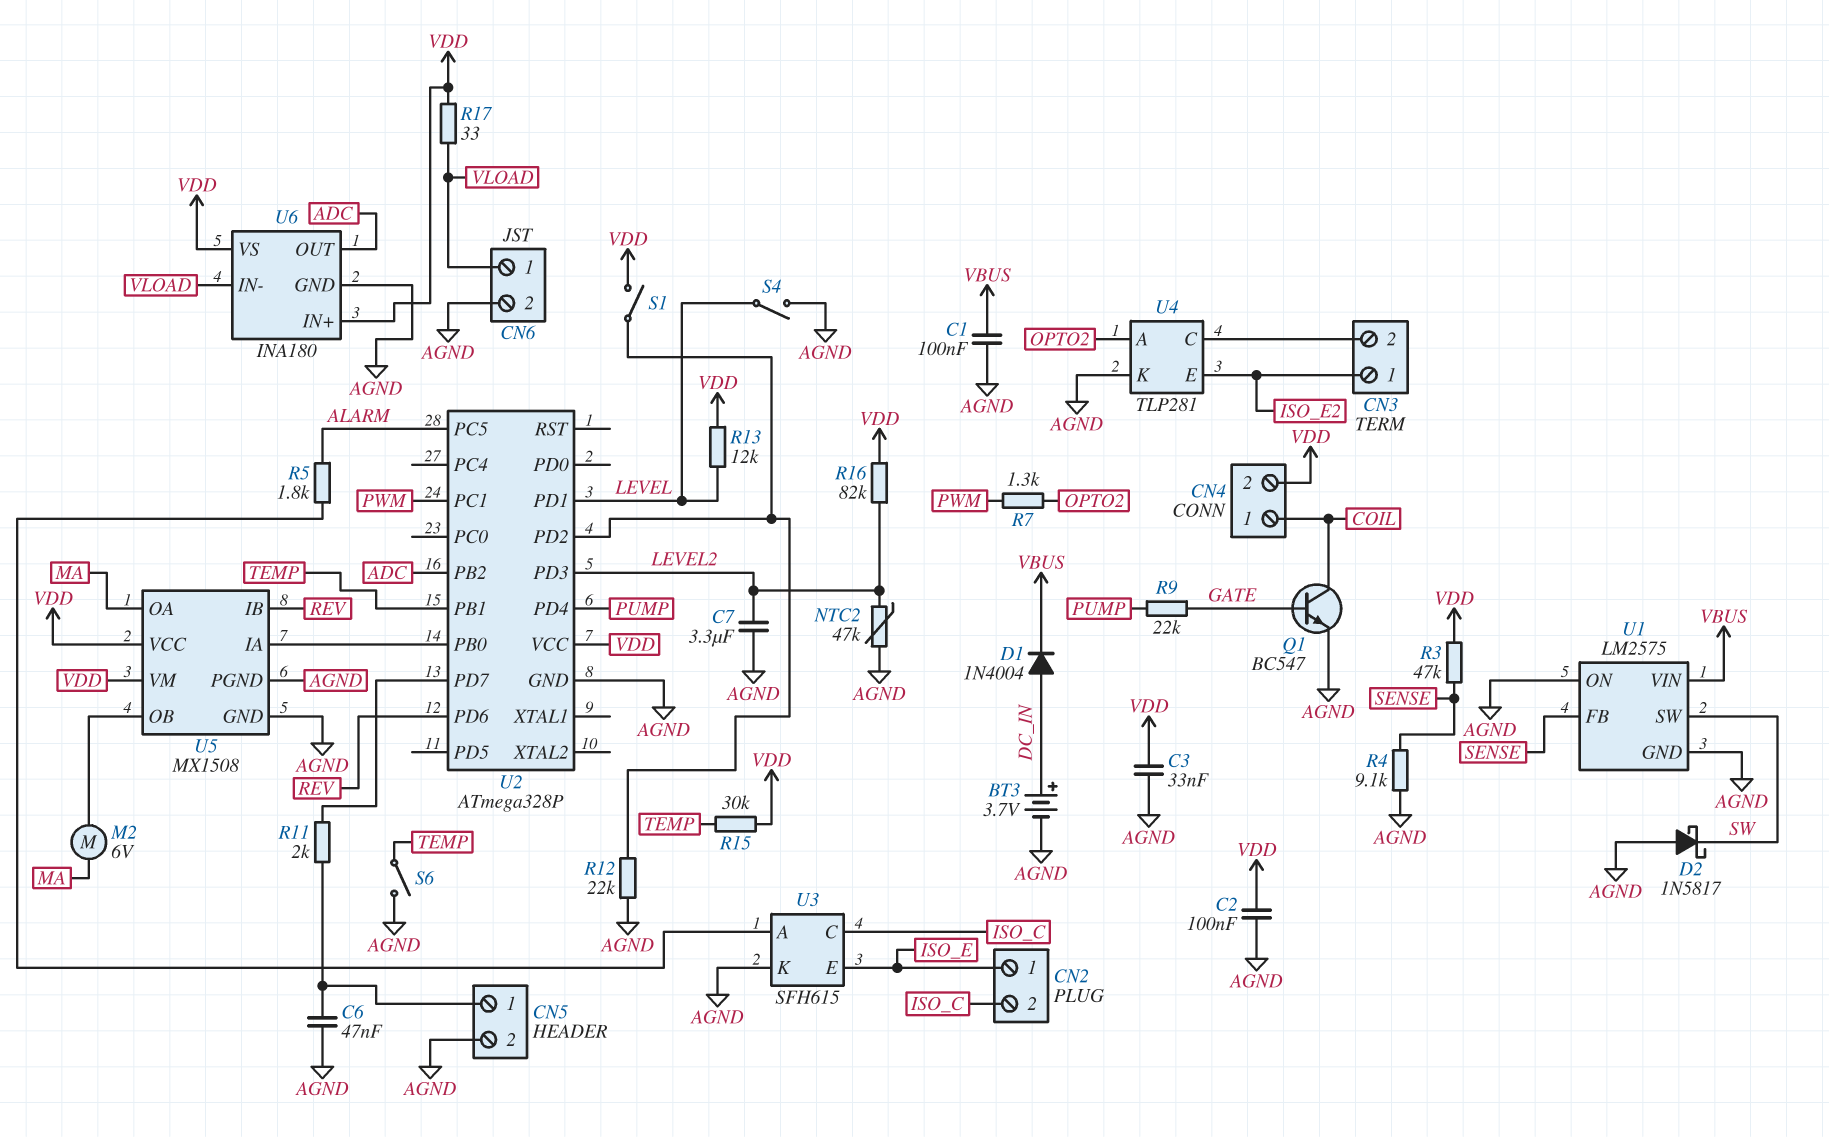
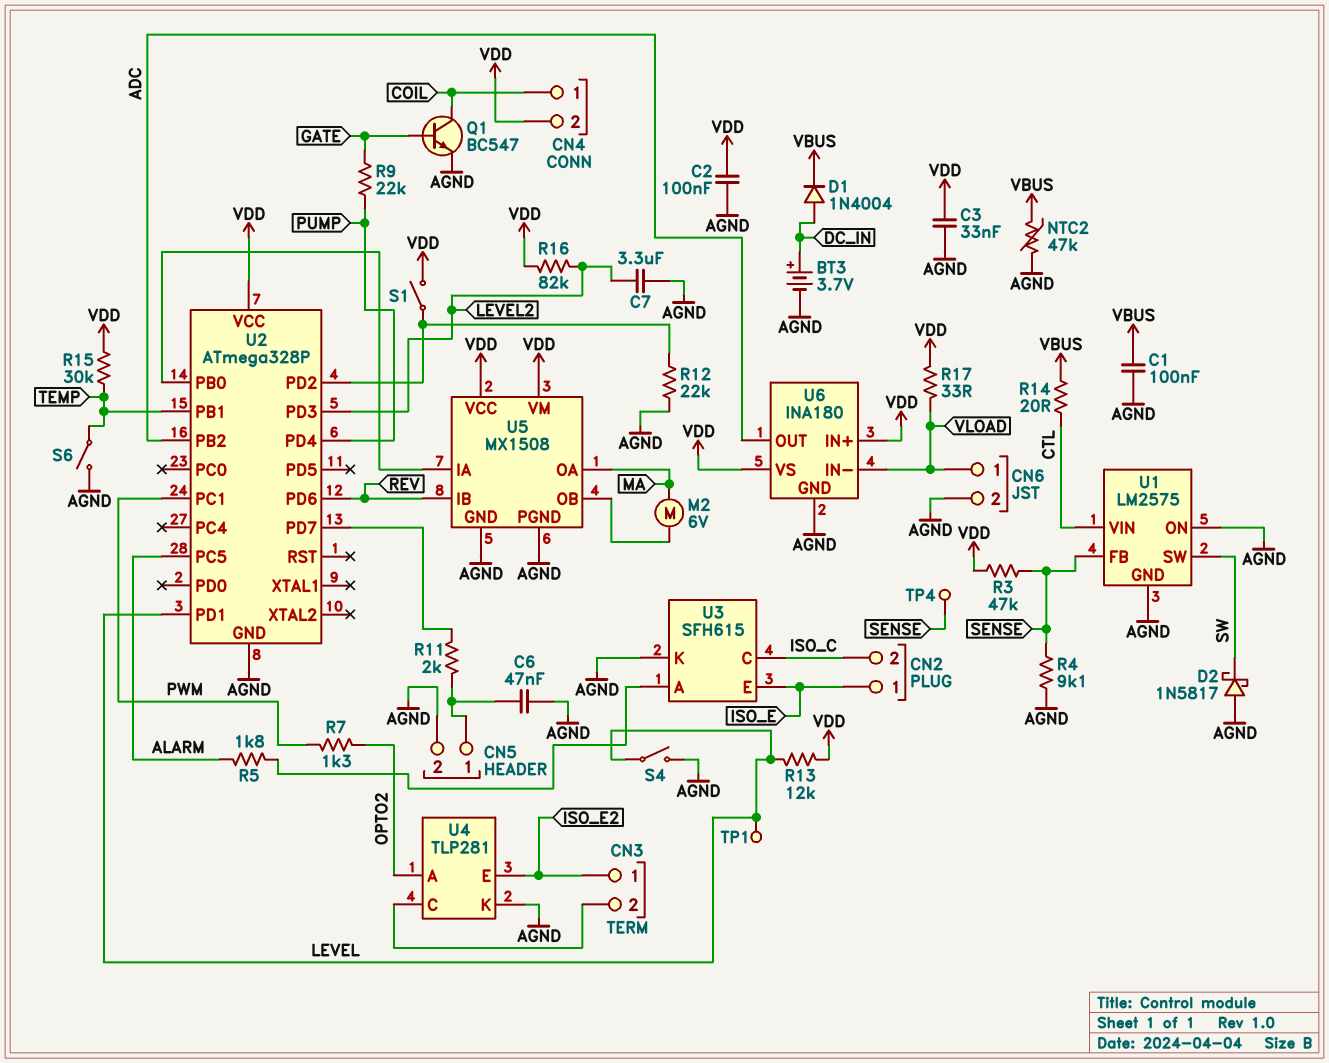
NTC2: 47k (AGND, LEVEL2) -> 47k (AGND, VBUS)
R14: none -> 20 (CTL, VBUS)
TP1: none -> test point (LEVEL)
TP4: none -> test point (SENSE)
U1 pin VIN: VBUS -> CTL

